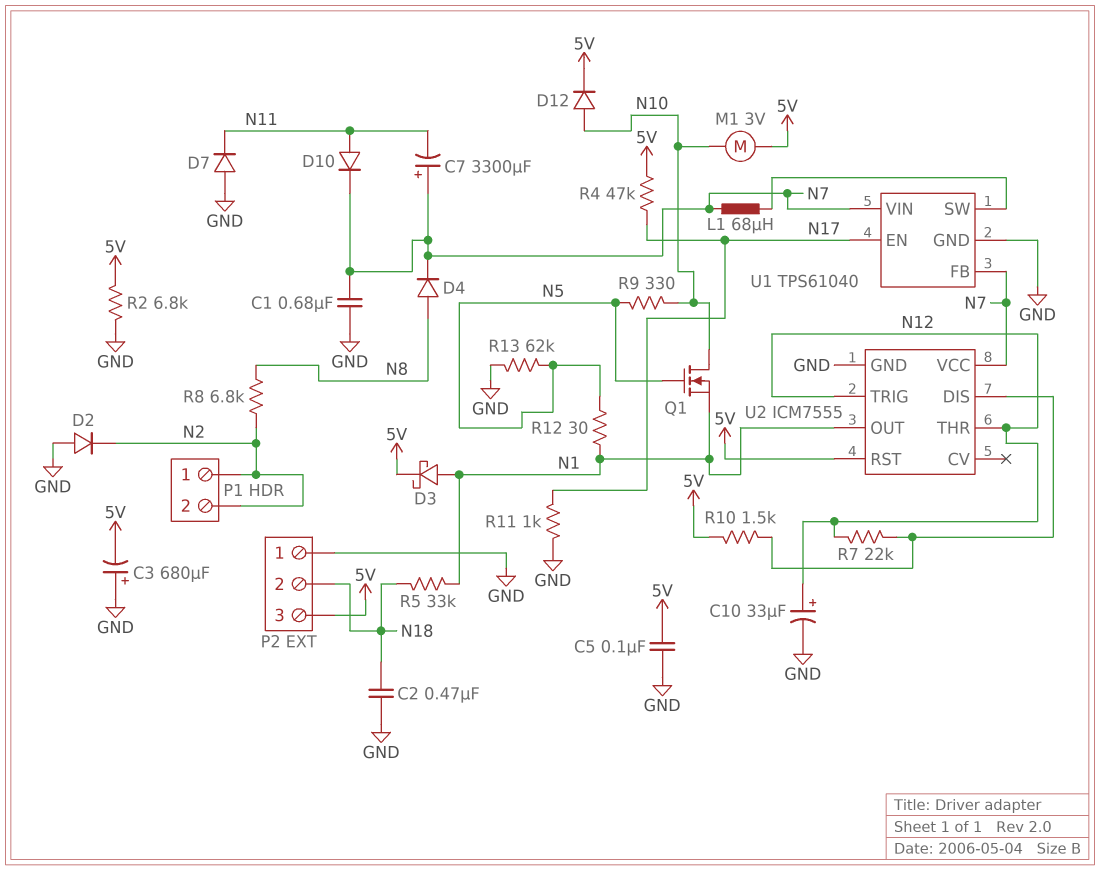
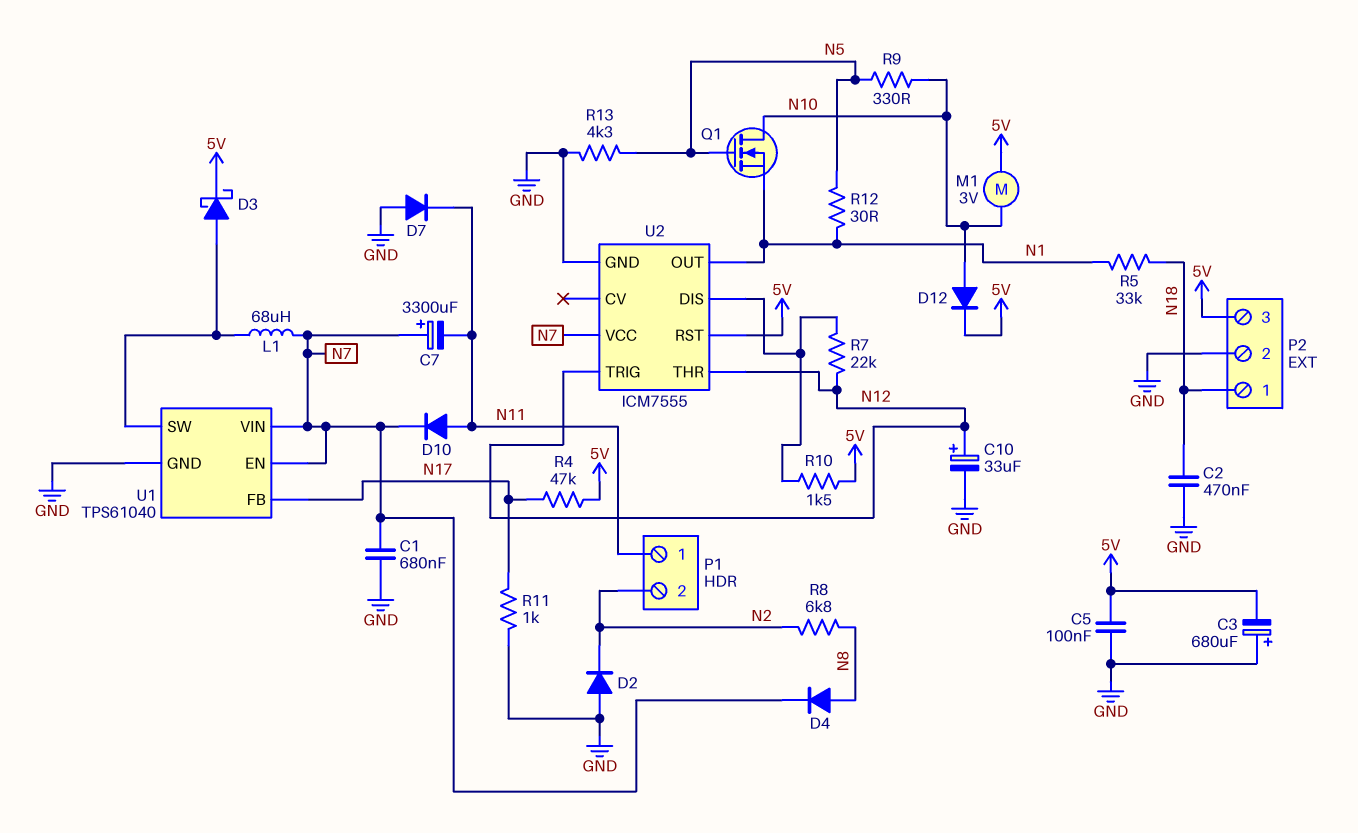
D3: schottky (A N1, K 5V) -> schottky (A U1/SW, K 5V)
P1 pin 1: N2 -> N11
P2 pin 1: GND -> N18
P2 pin 2: N18 -> GND
R2: 6.8k (5V, GND) -> none
R13: 62k (GND, N5) -> 4.3k (GND, N5)
U1 pin EN: N17 -> N7
U1 pin FB: N7 -> N17

